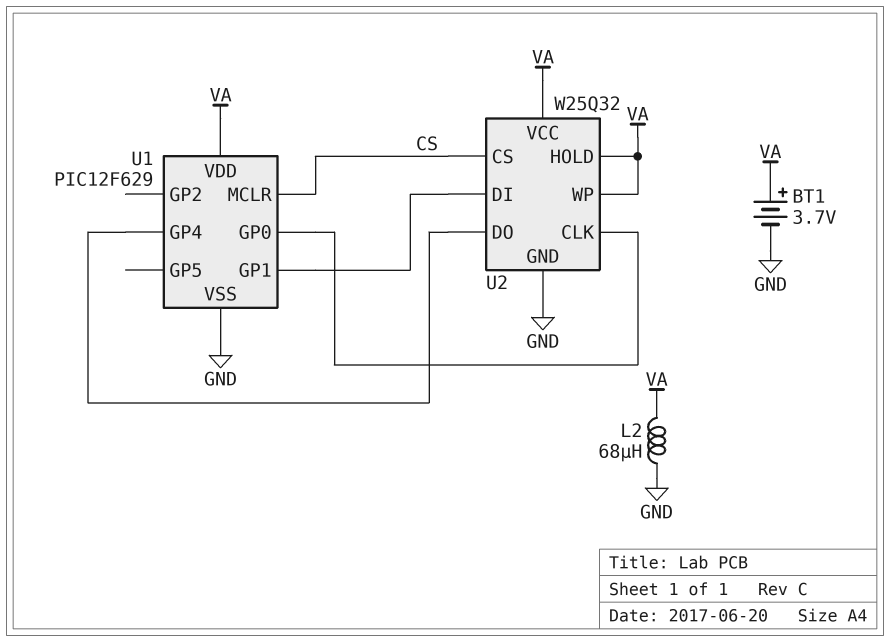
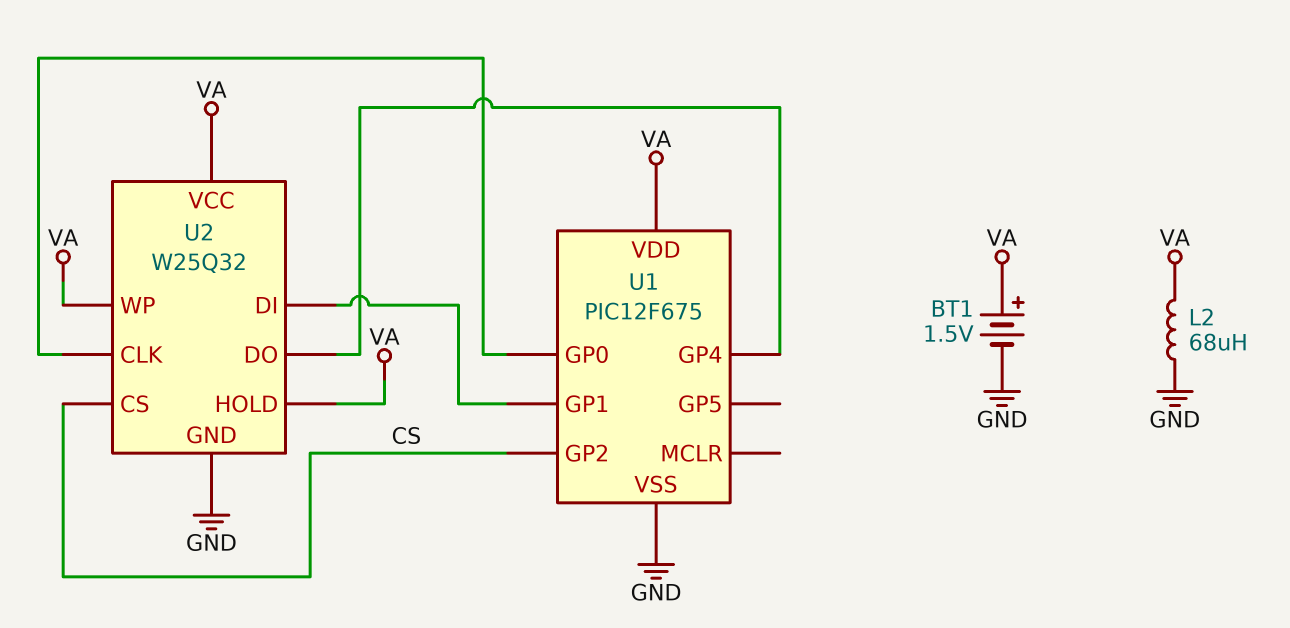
BT1: 3.7V (plus VA, minus GND) -> 1.5V (plus VA, minus GND)
U1: PIC12F629 -> PIC12F675
U1 pin GP2: none -> CS
U1 pin MCLR: CS -> none

